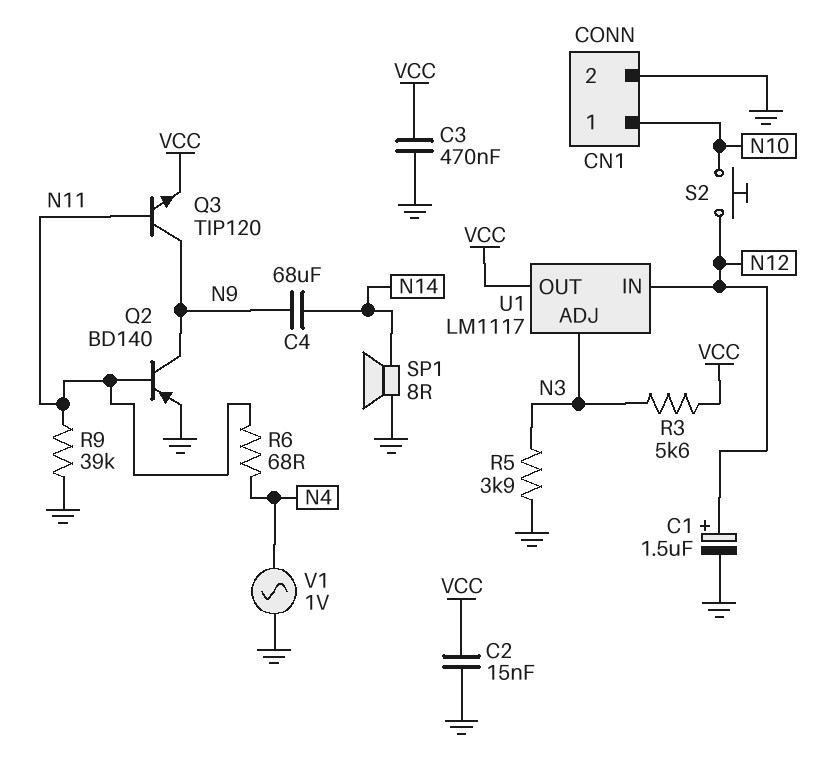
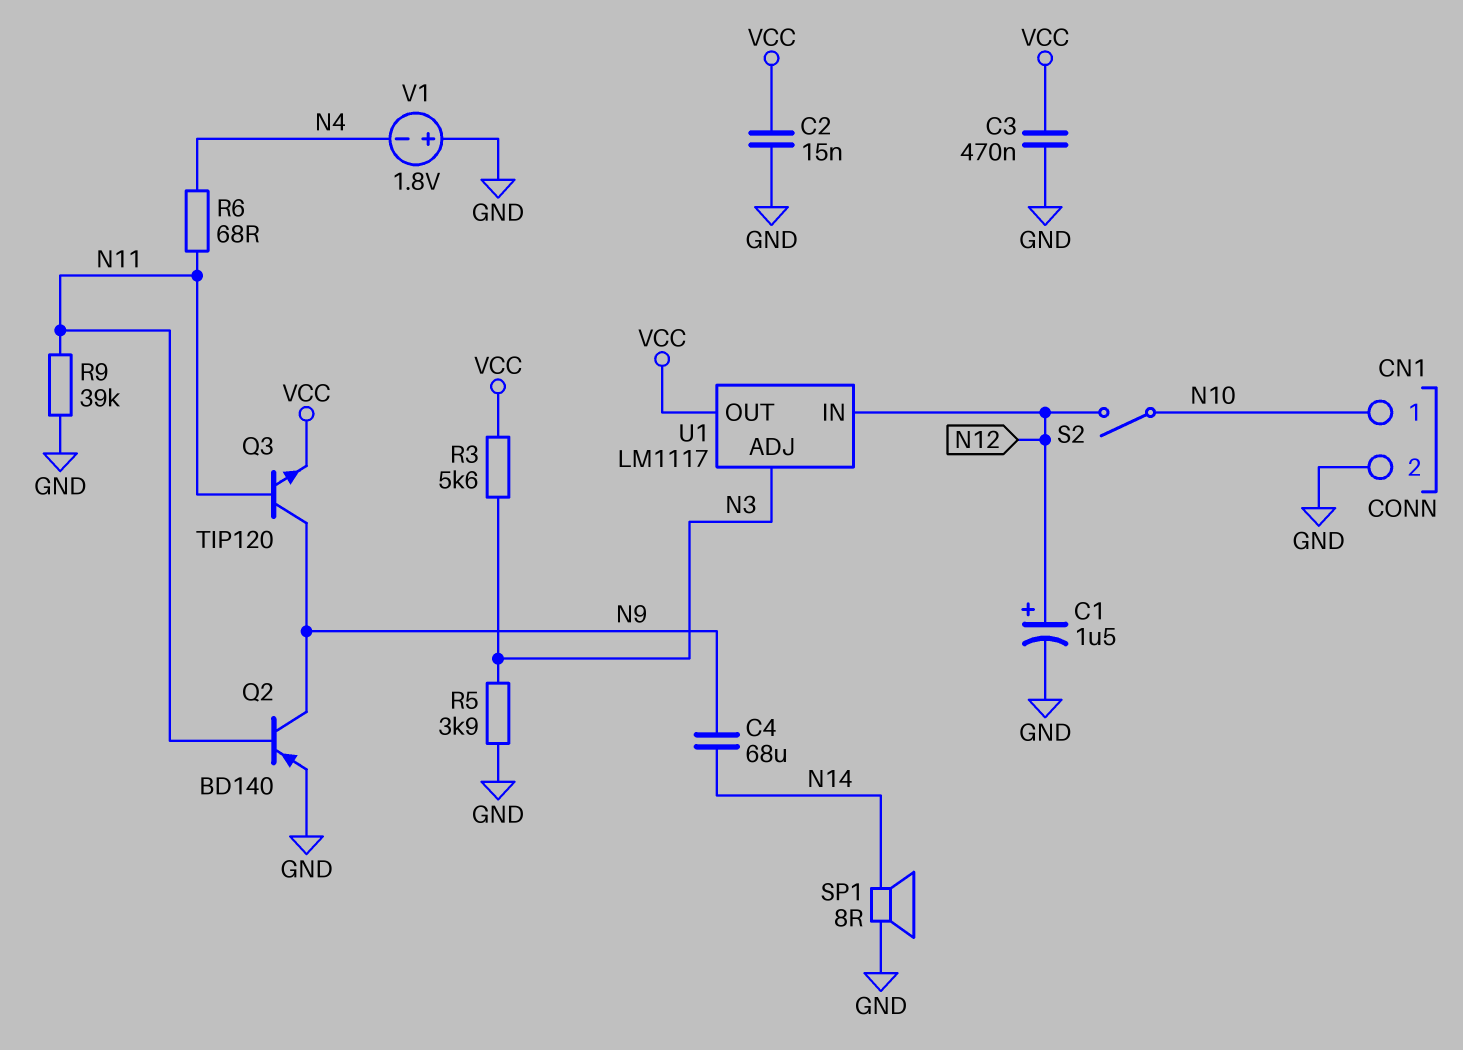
S2: button (N10, N12) -> switch (N10, N12)
V1: AC 1V (GND, N4) -> 1.8V (plus GND, minus N4)

